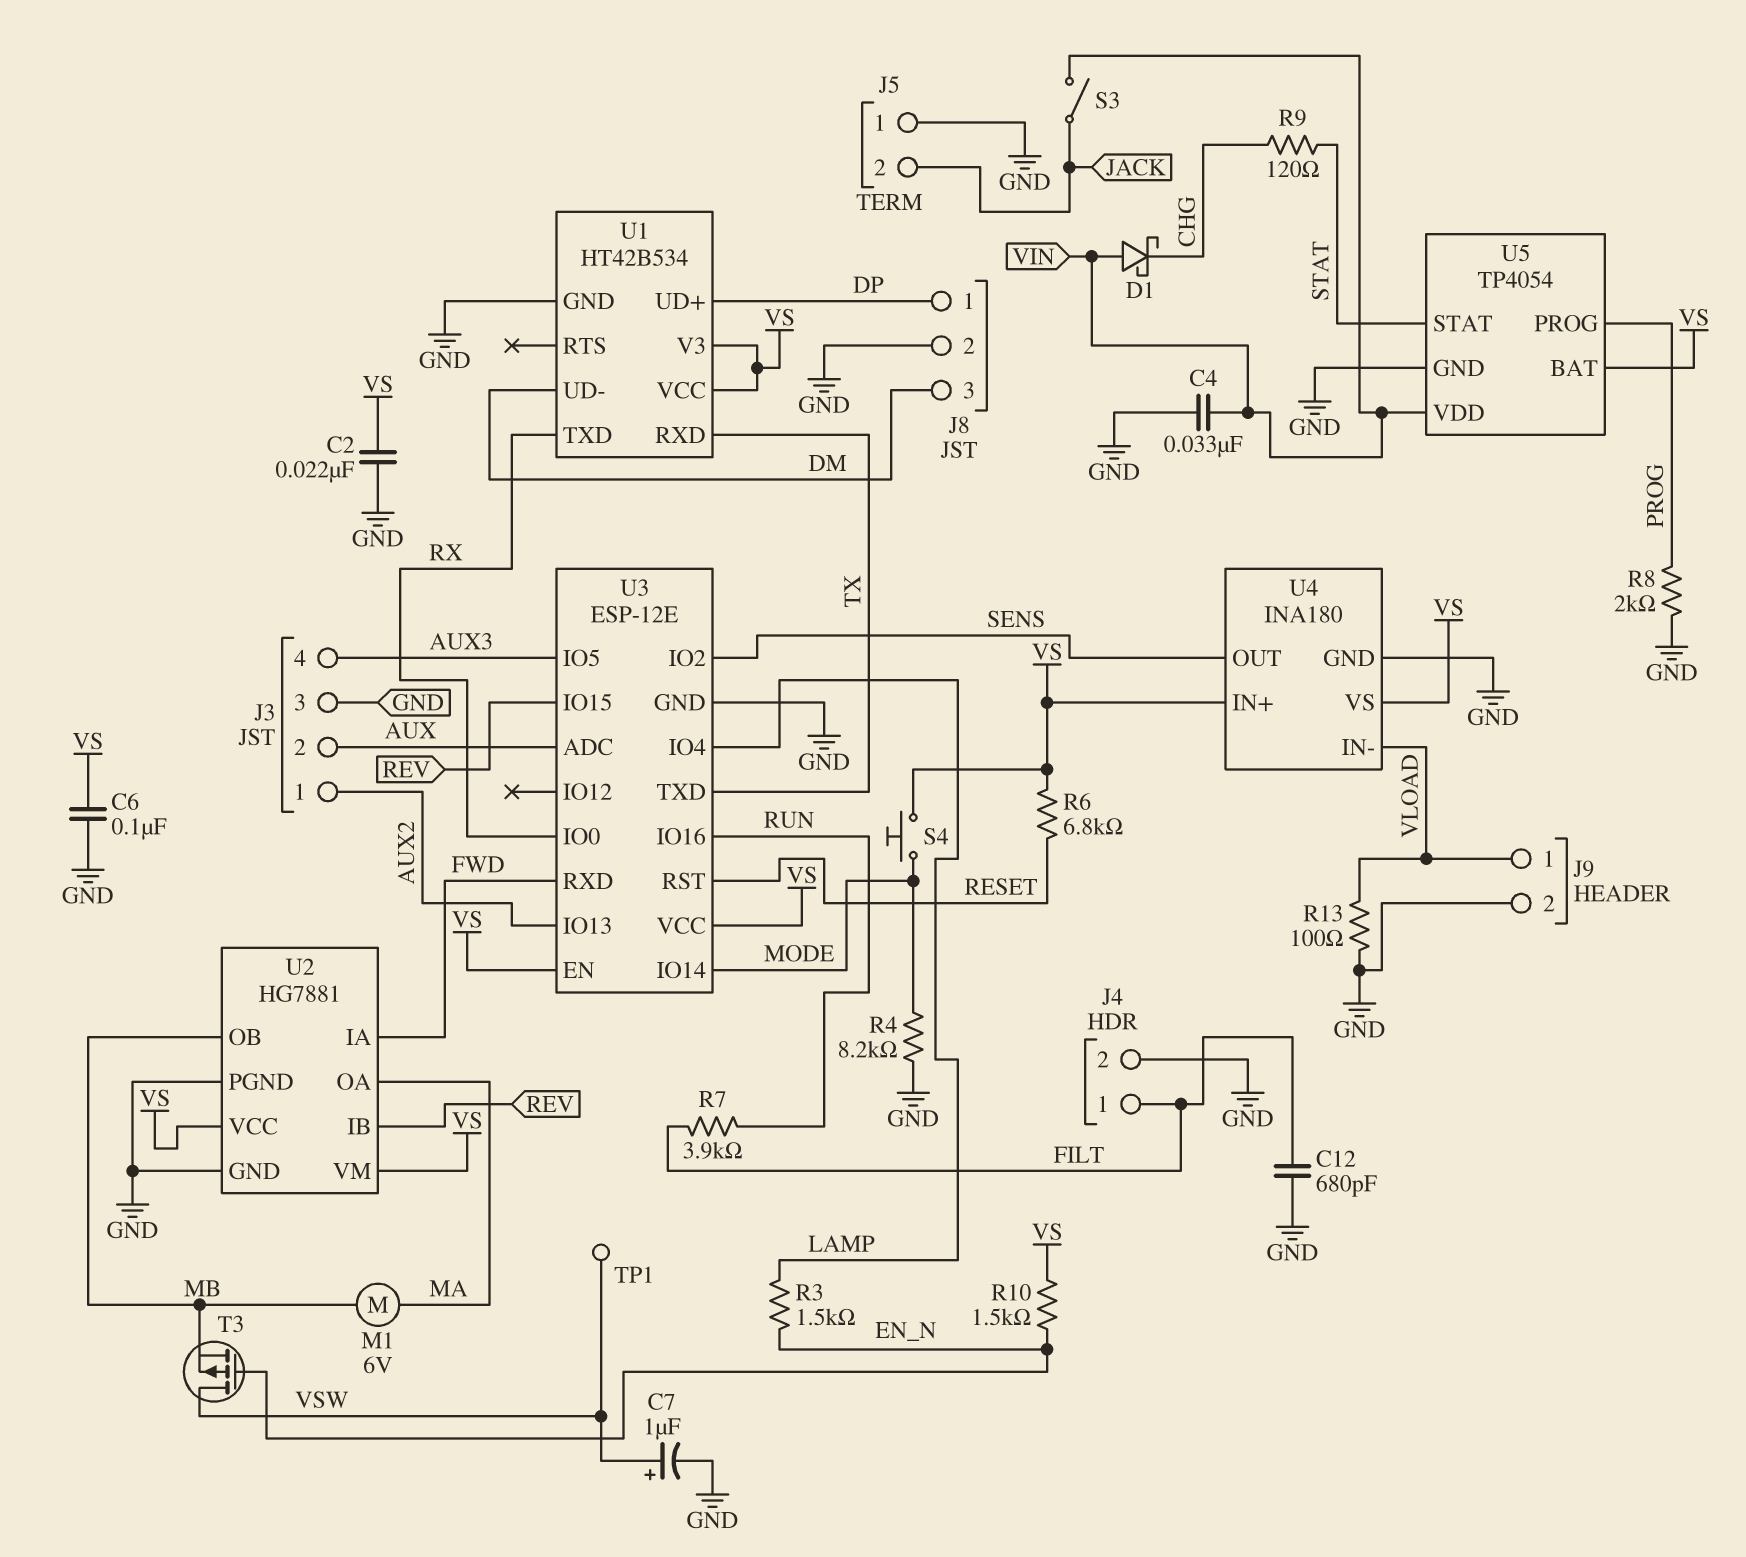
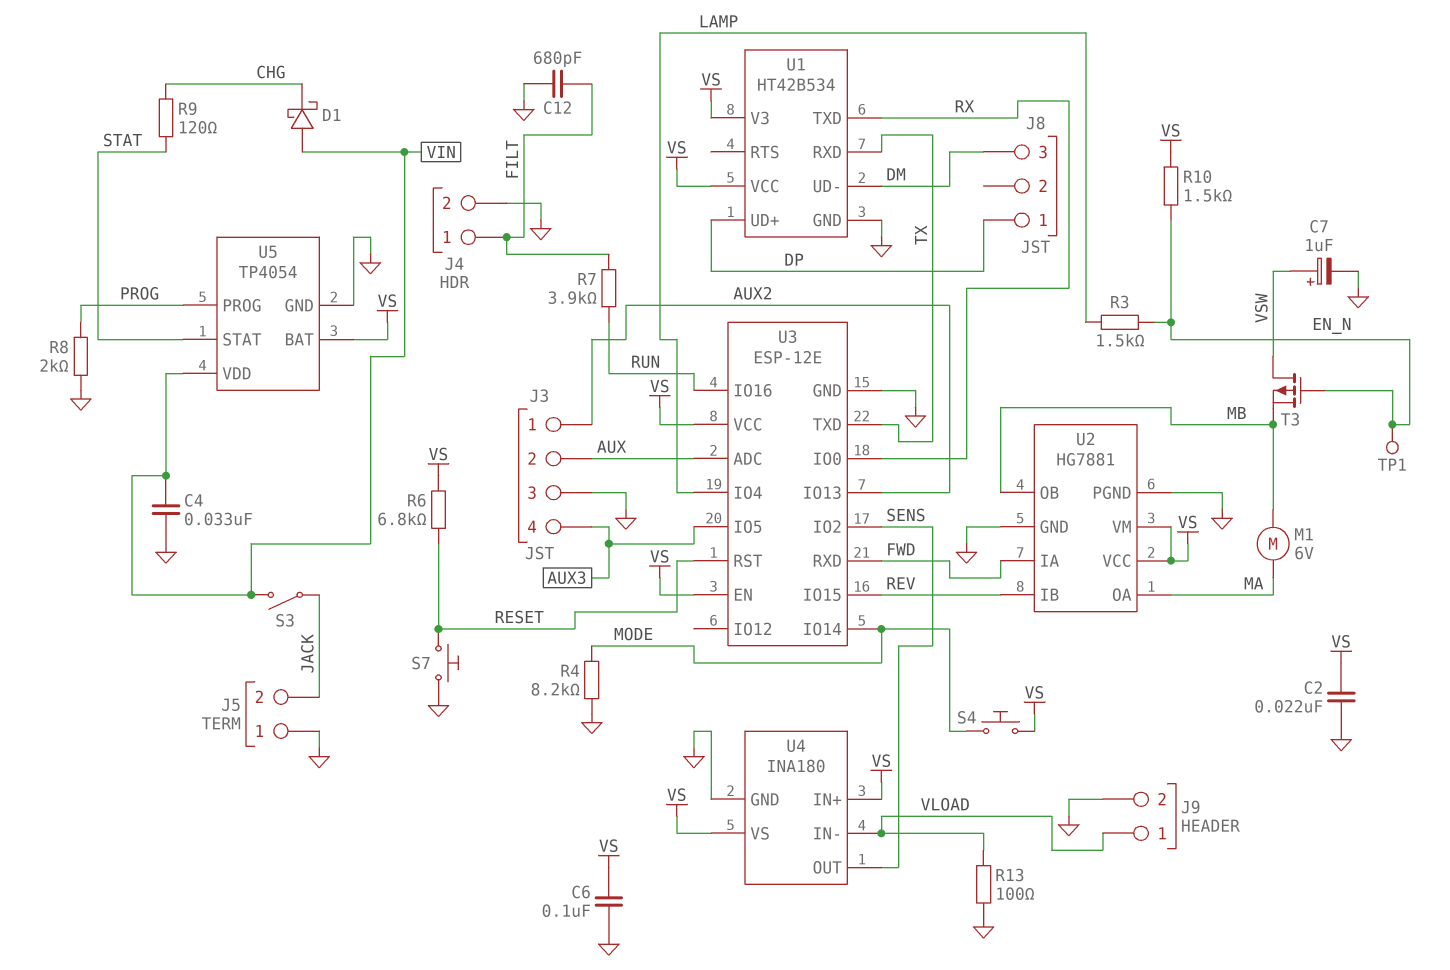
J8 pin 2: GND -> none
S7: none -> button (GND, RESET)
TP1: test point (VSW) -> test point (EN_N)

